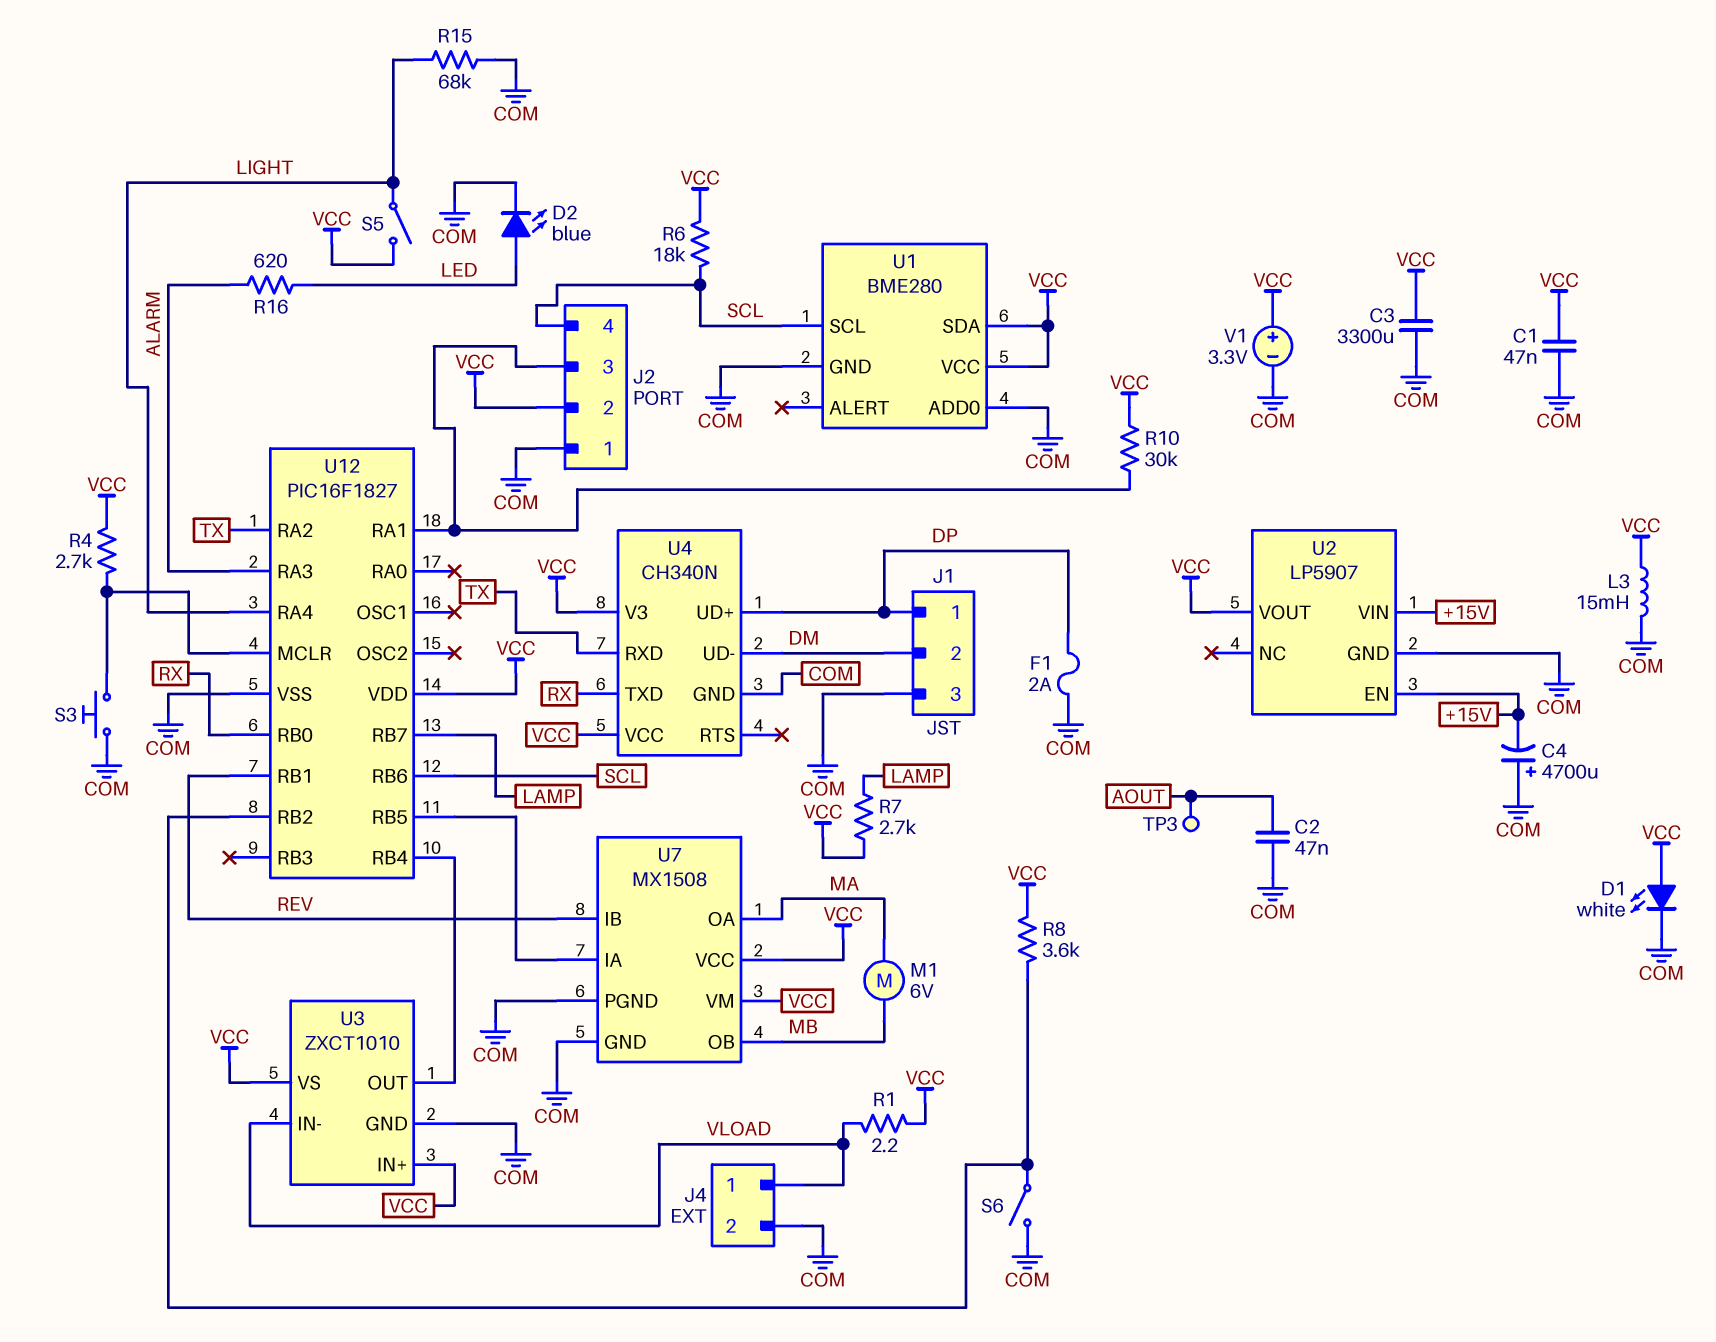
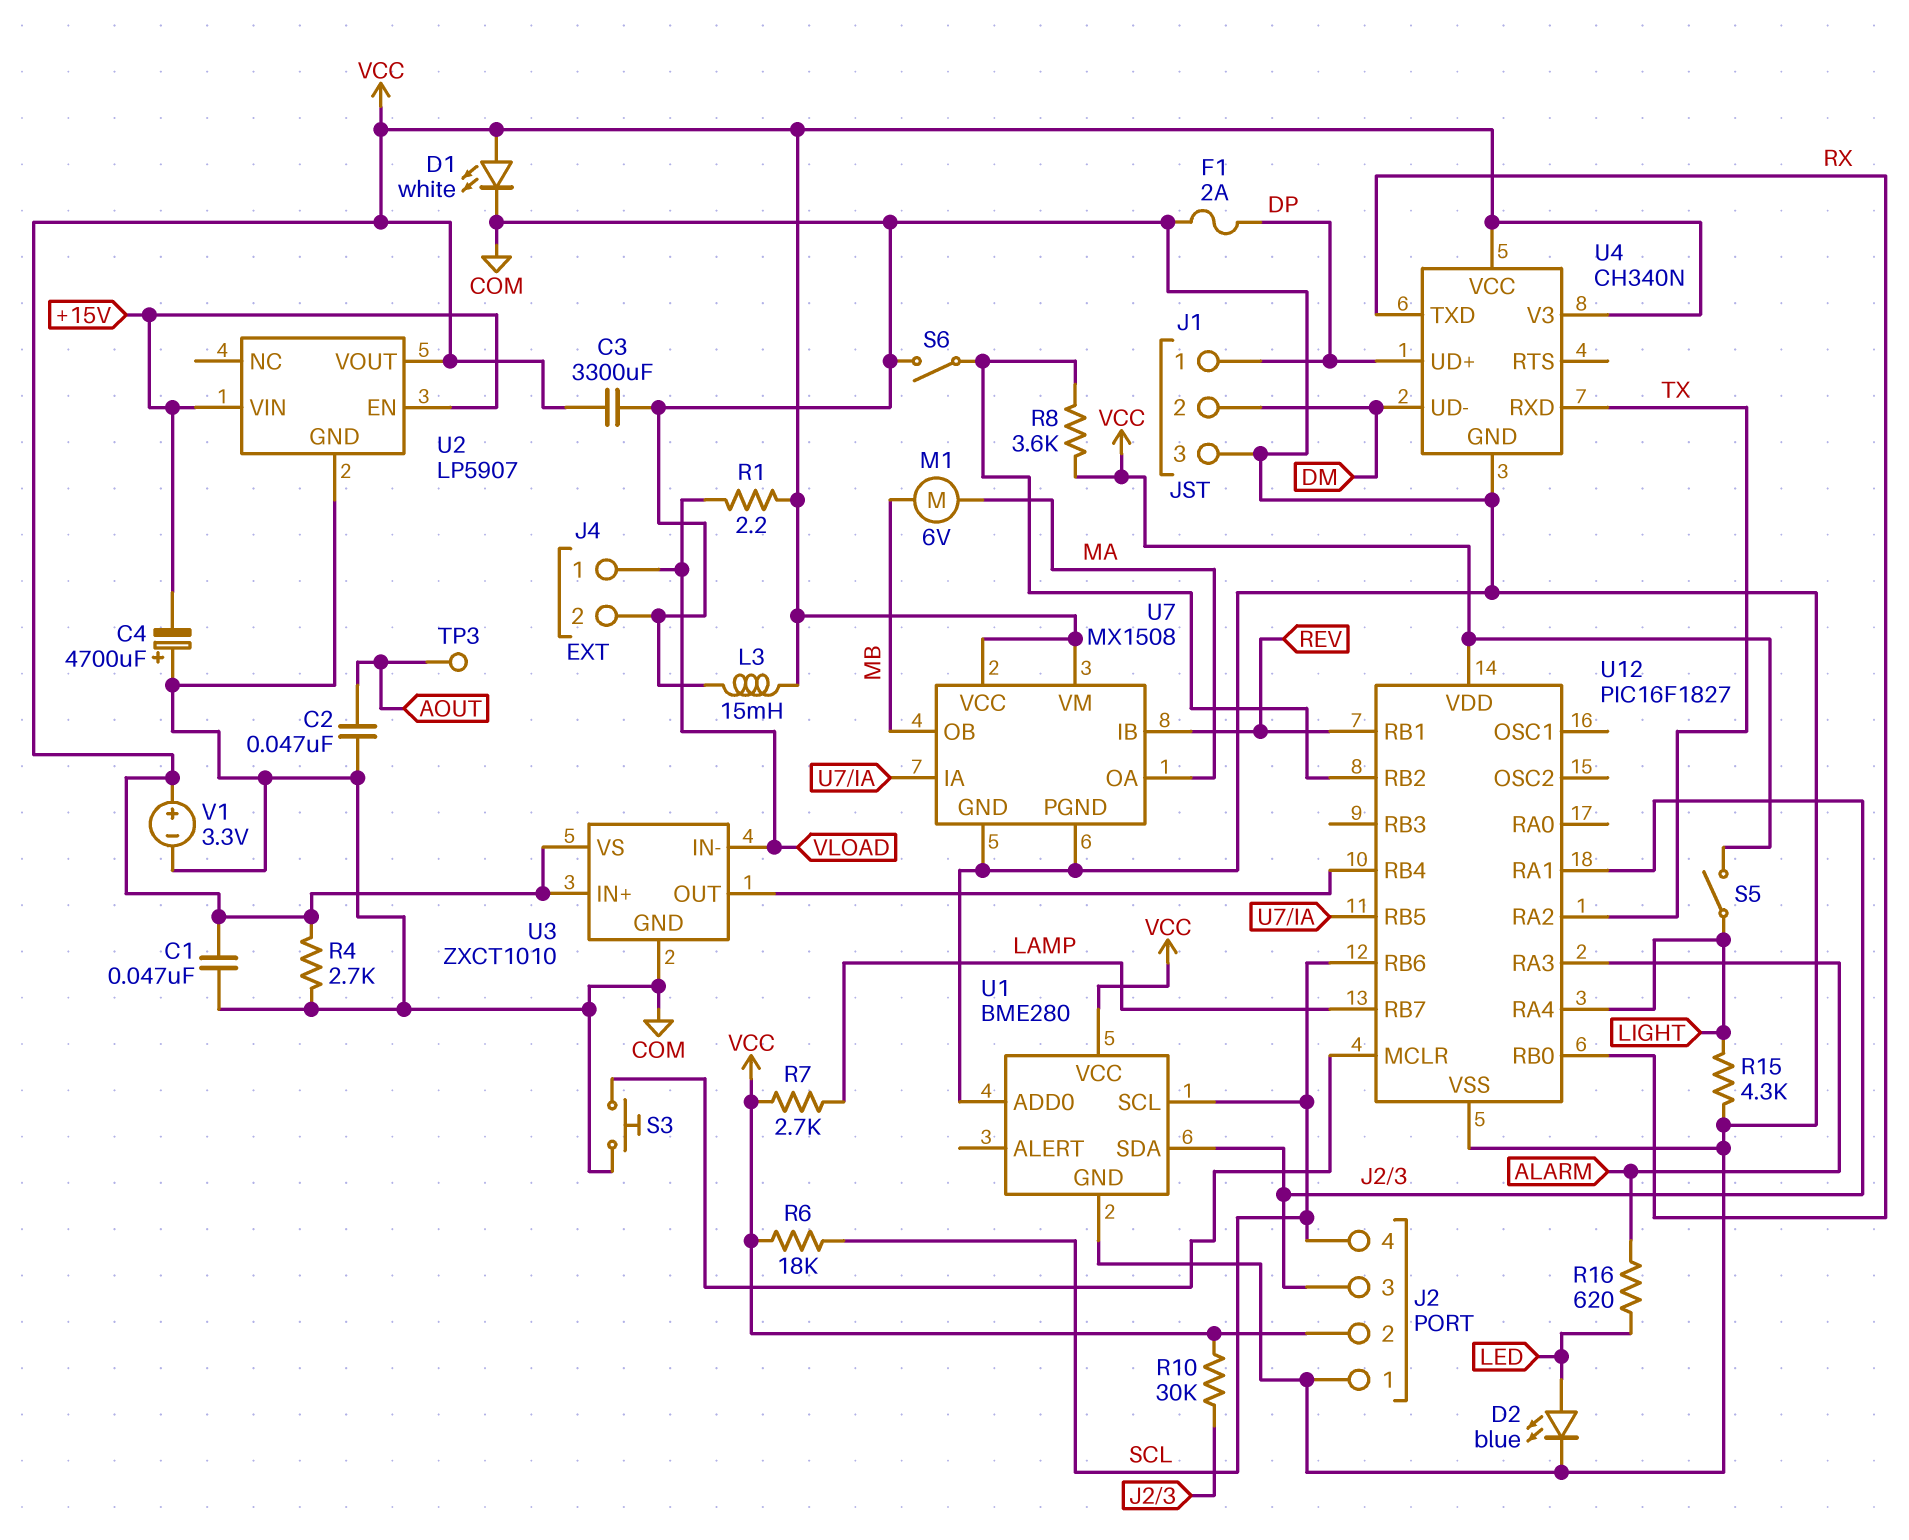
R4: 2.7k (U12/MCLR, VCC) -> 2.7k (COM, VCC)
R15: 68k (COM, LIGHT) -> 4.3k (COM, LIGHT)
U1 pin SDA: VCC -> J2/3

